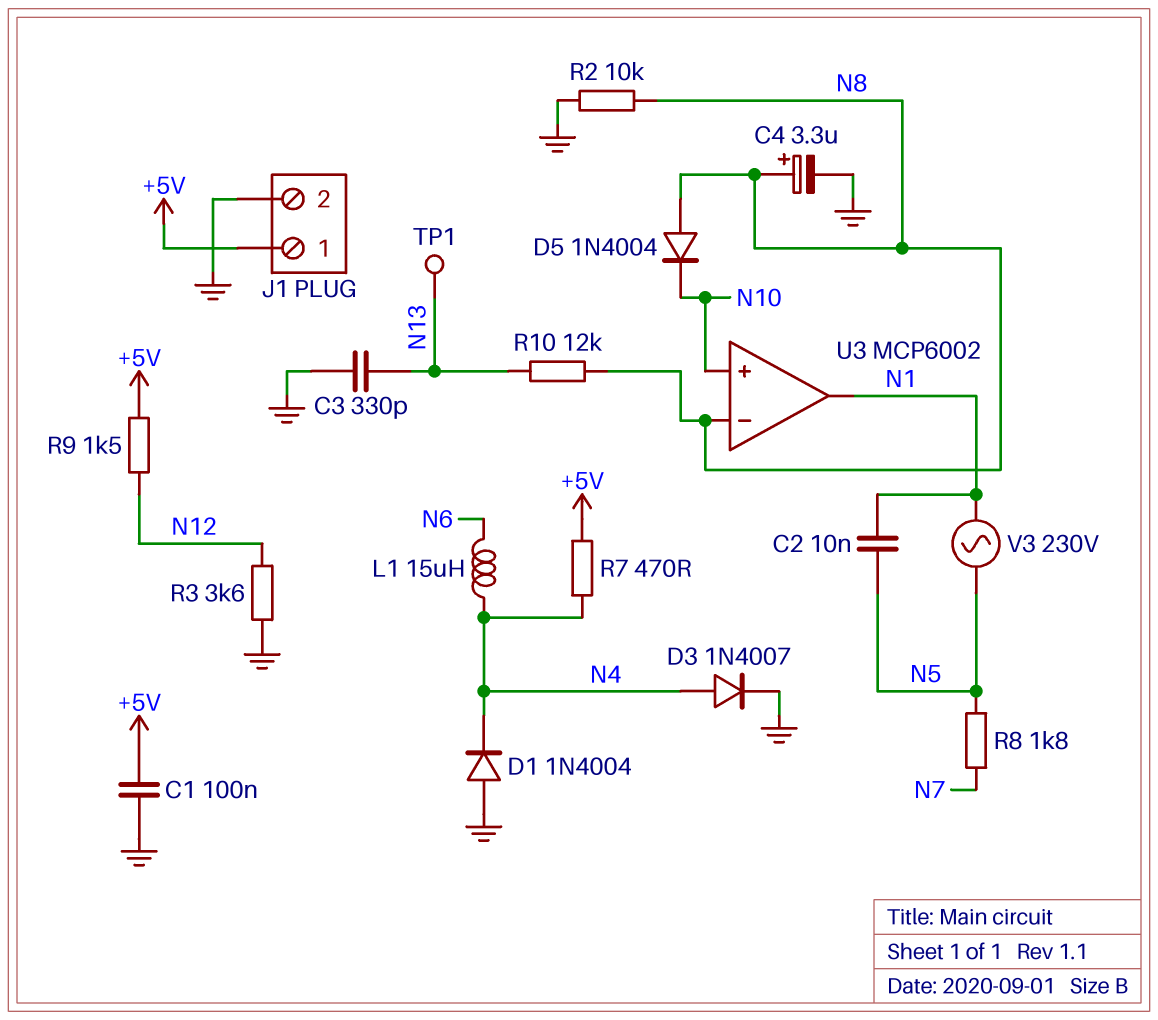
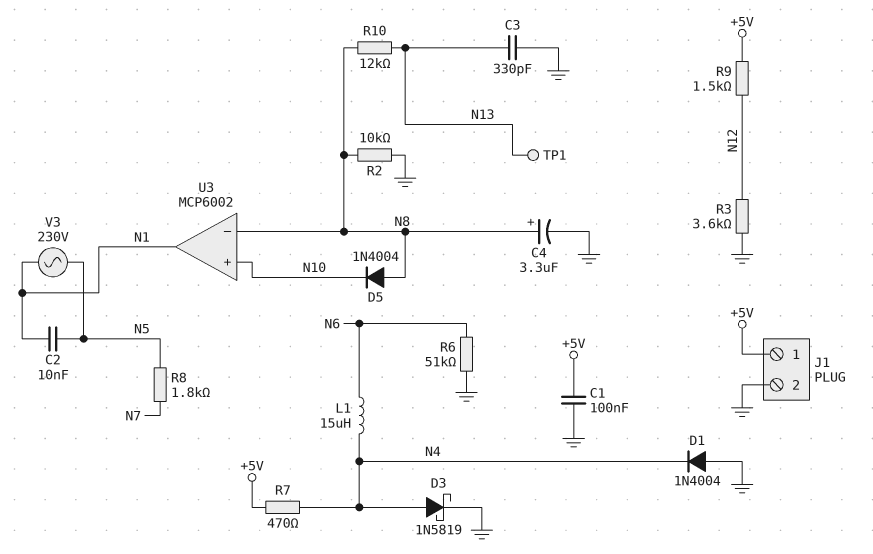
D3: diode 1N4007 (A N4, K GND) -> schottky 1N5819 (A N4, K GND)
R6: none -> 51k (GND, N6)

